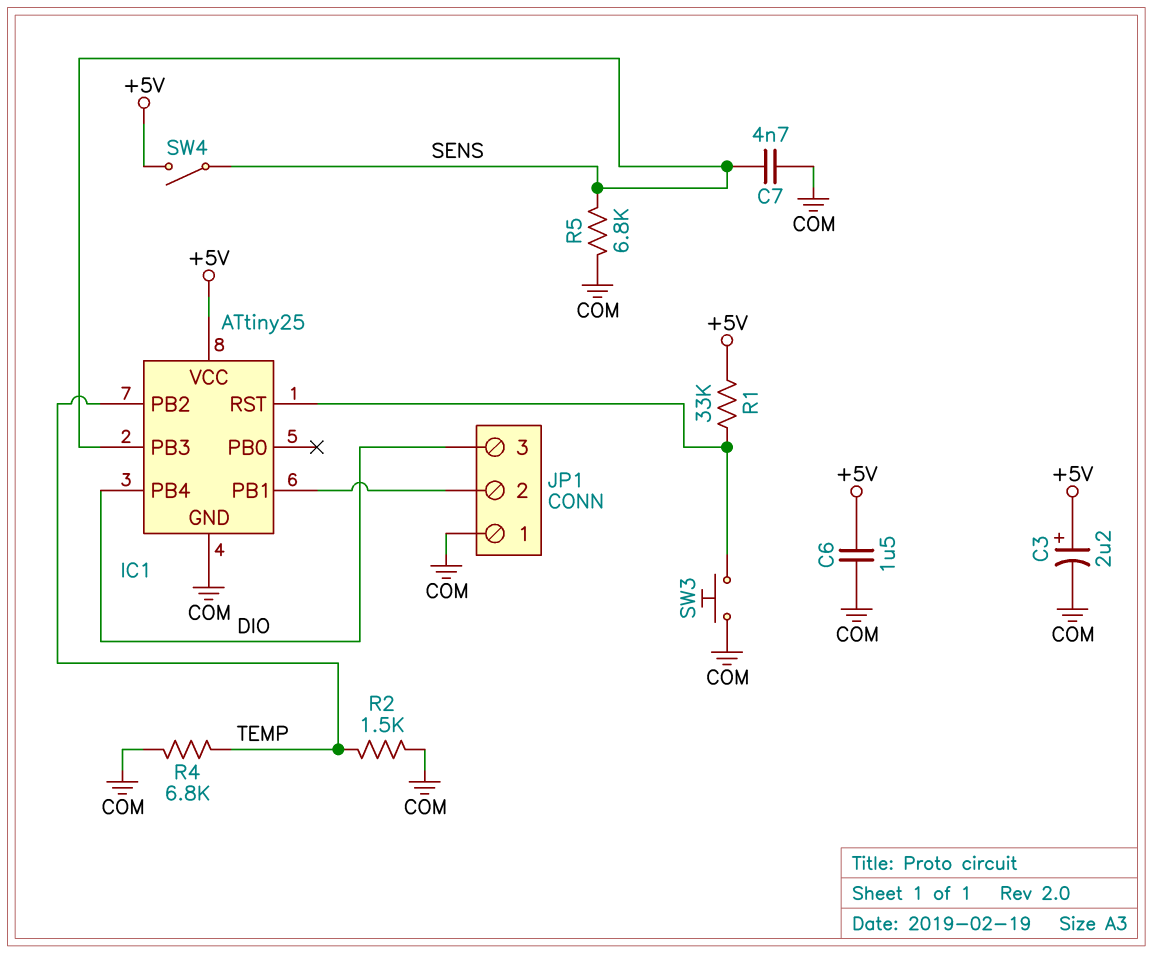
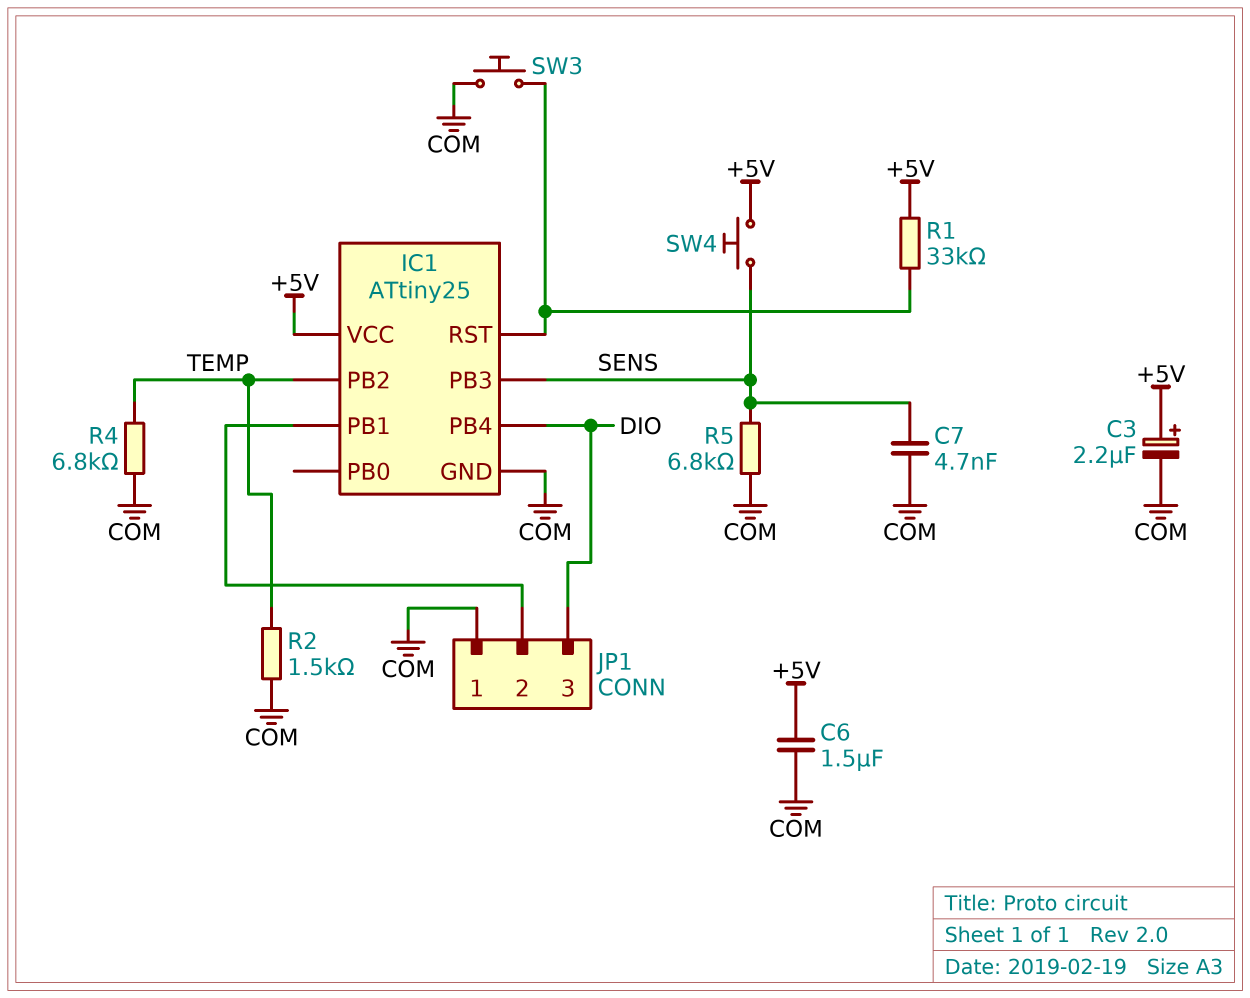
SW4: switch (+5V, SENS) -> button (+5V, SENS)

